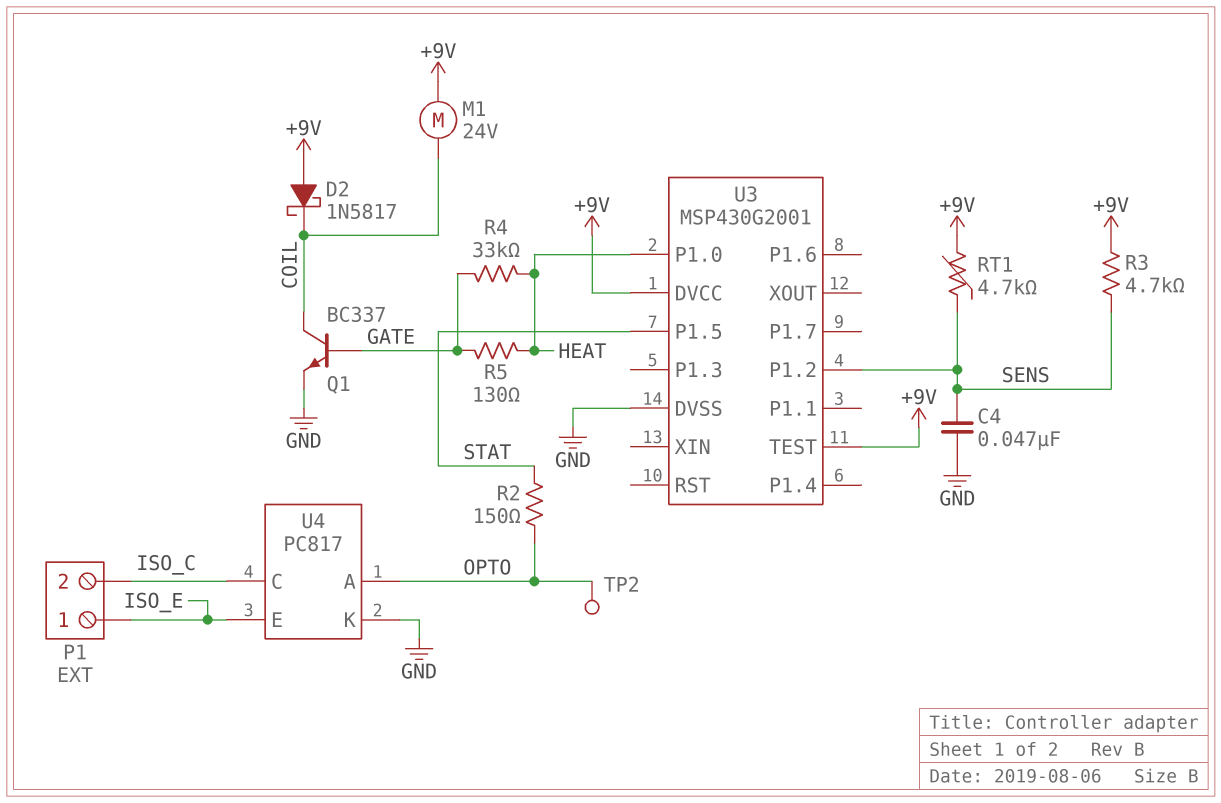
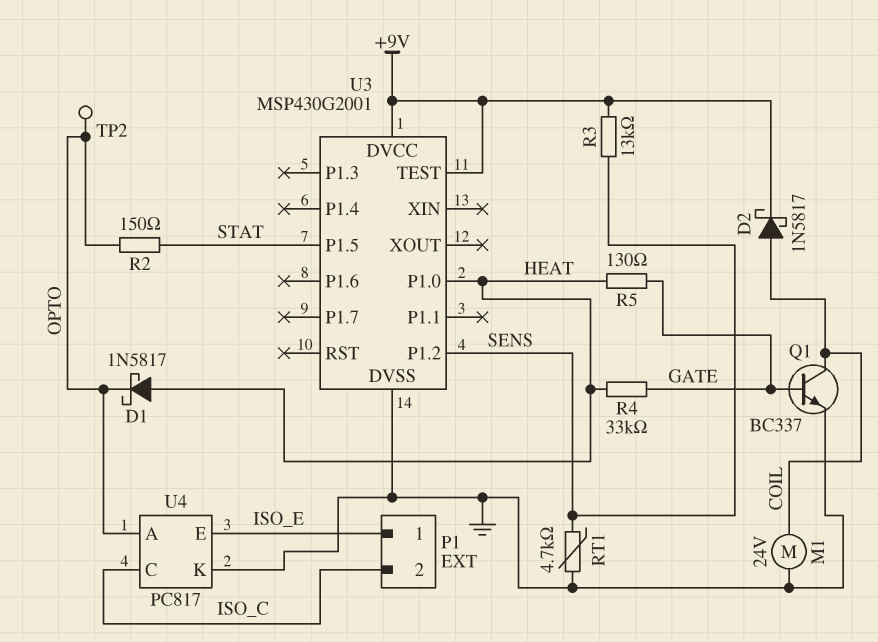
C4: 47nF (GND, SENS) -> none
D1: none -> schottky 1N5817 (A HEAT, K OPTO)
D2: schottky 1N5817 (A +9V, K COIL) -> schottky 1N5817 (A COIL, K +9V)
M1: motor 24V (+9V, COIL) -> motor 24V (COIL, GND)
R3: 4.7k (+9V, SENS) -> 13k (+9V, SENS)
RT1: 4.7k (+9V, SENS) -> 4.7k (GND, SENS)

